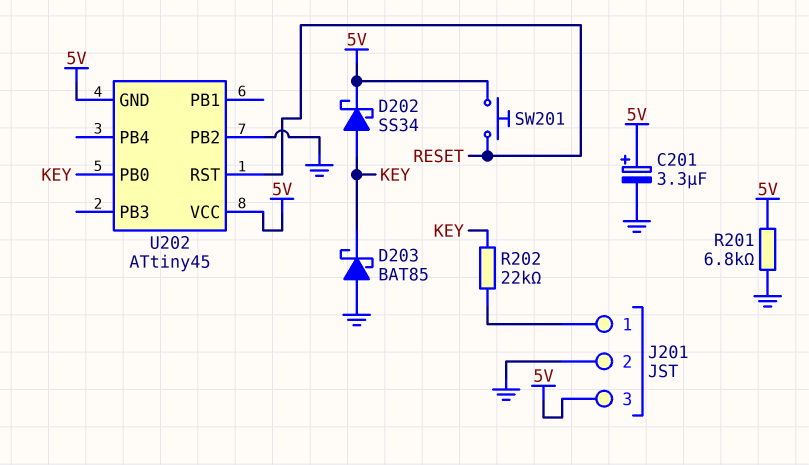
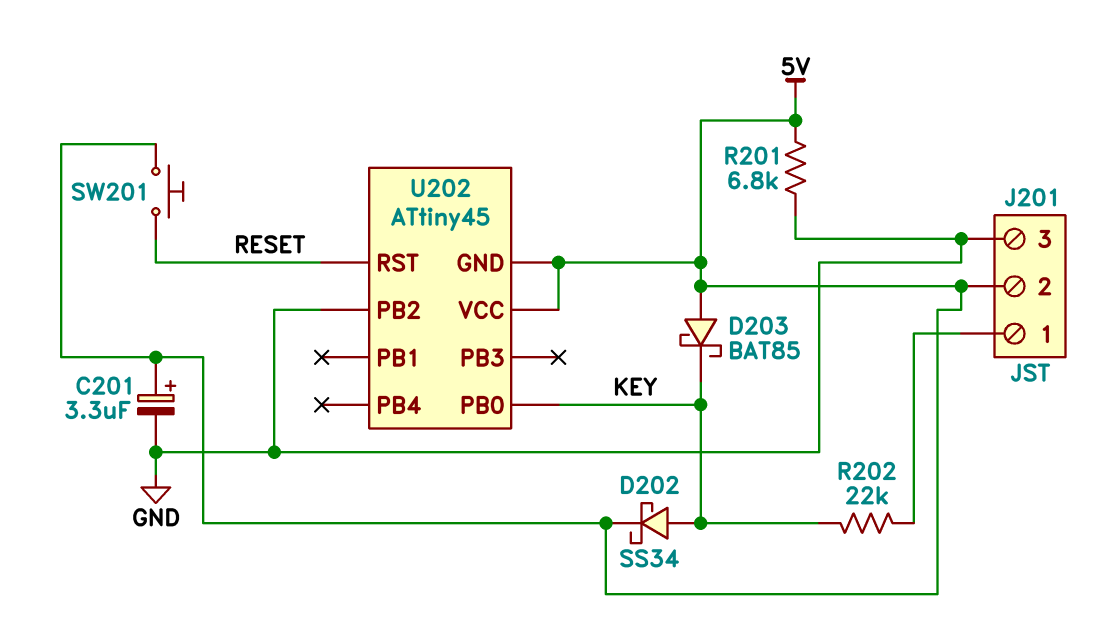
D203: schottky BAT85 (A GND, K KEY) -> schottky BAT85 (A 5V, K KEY)
J201 pin 2: GND -> 5V
J201 pin 3: 5V -> GND

